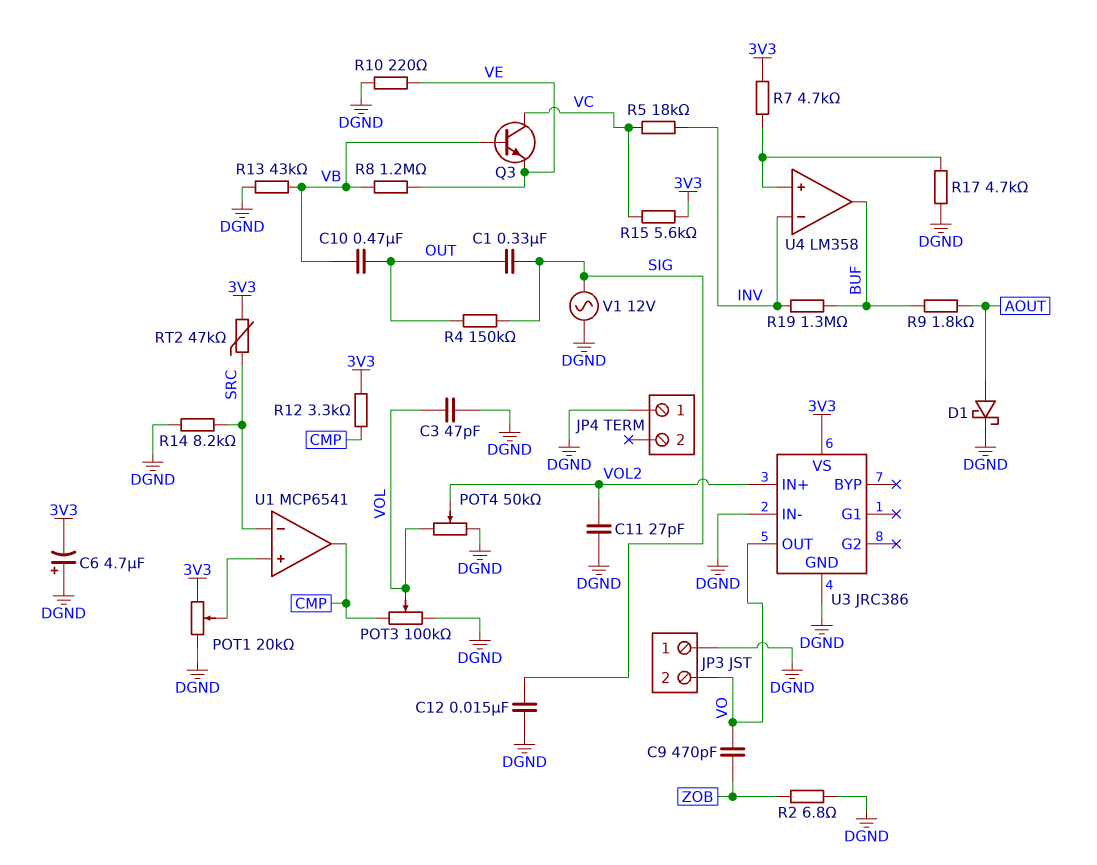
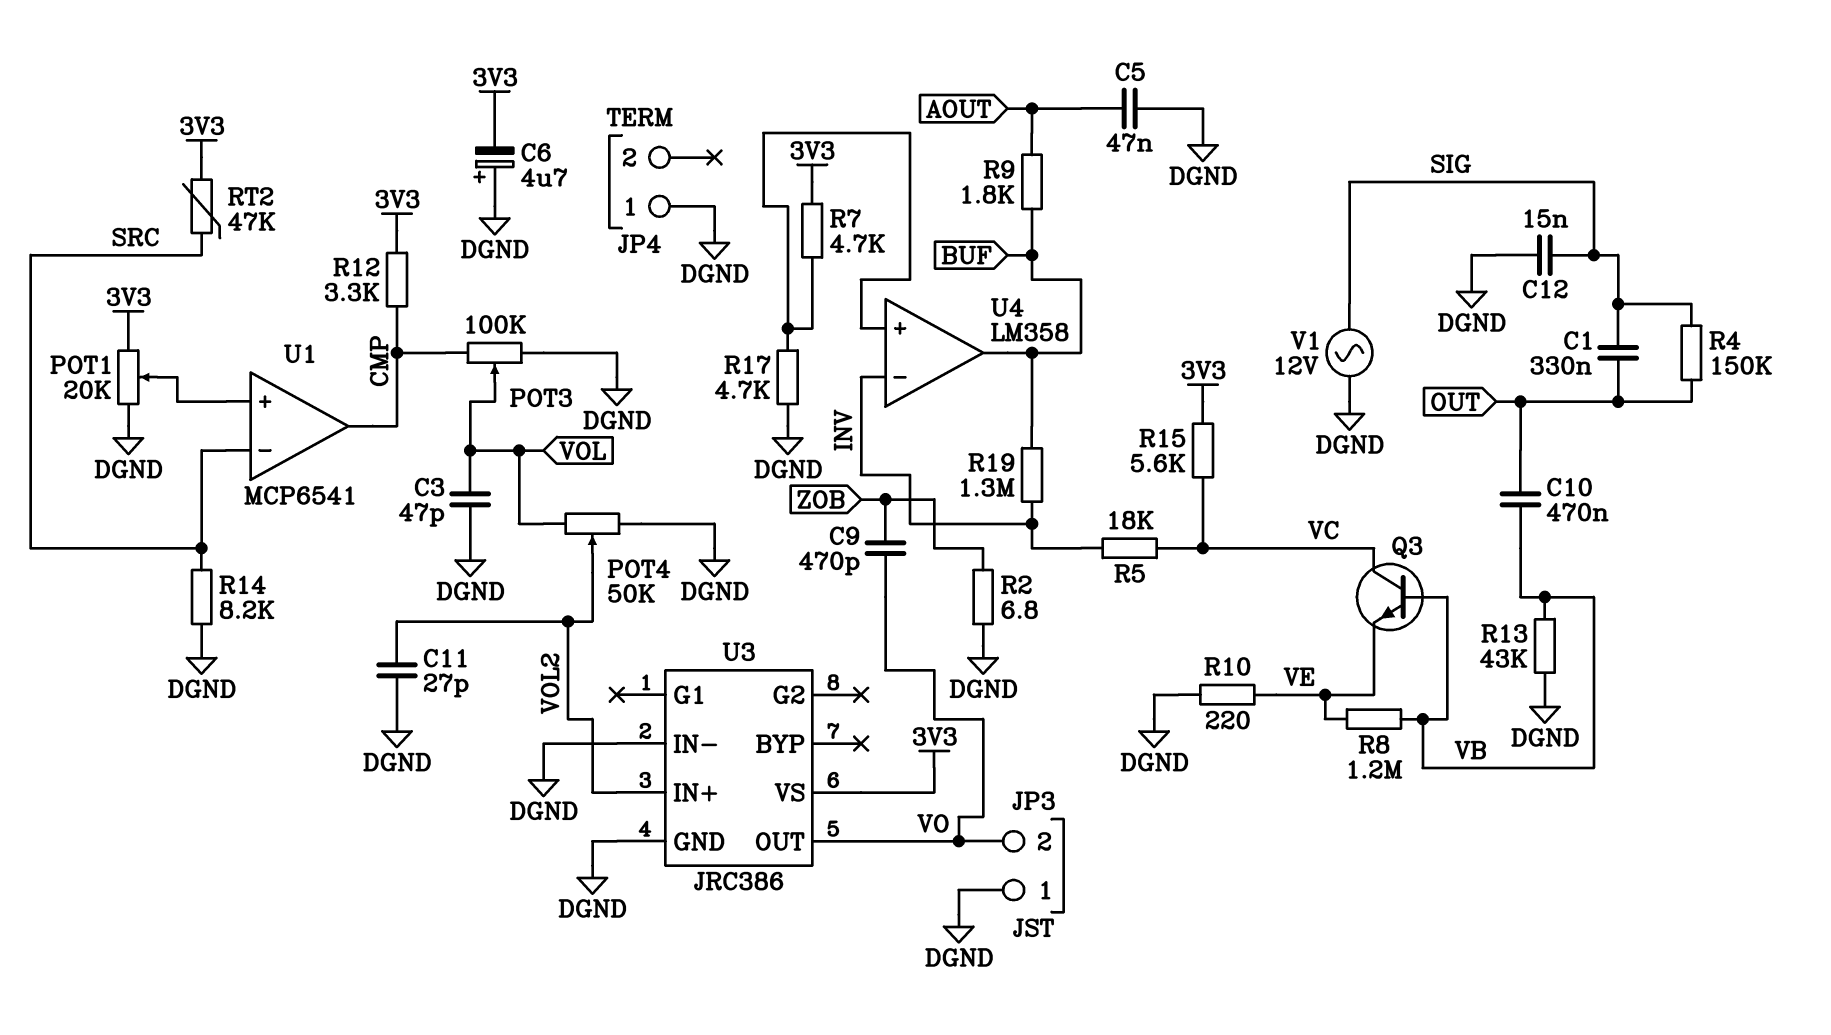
C5: none -> 47nF (AOUT, DGND)
D1: schottky (A AOUT, K DGND) -> none

